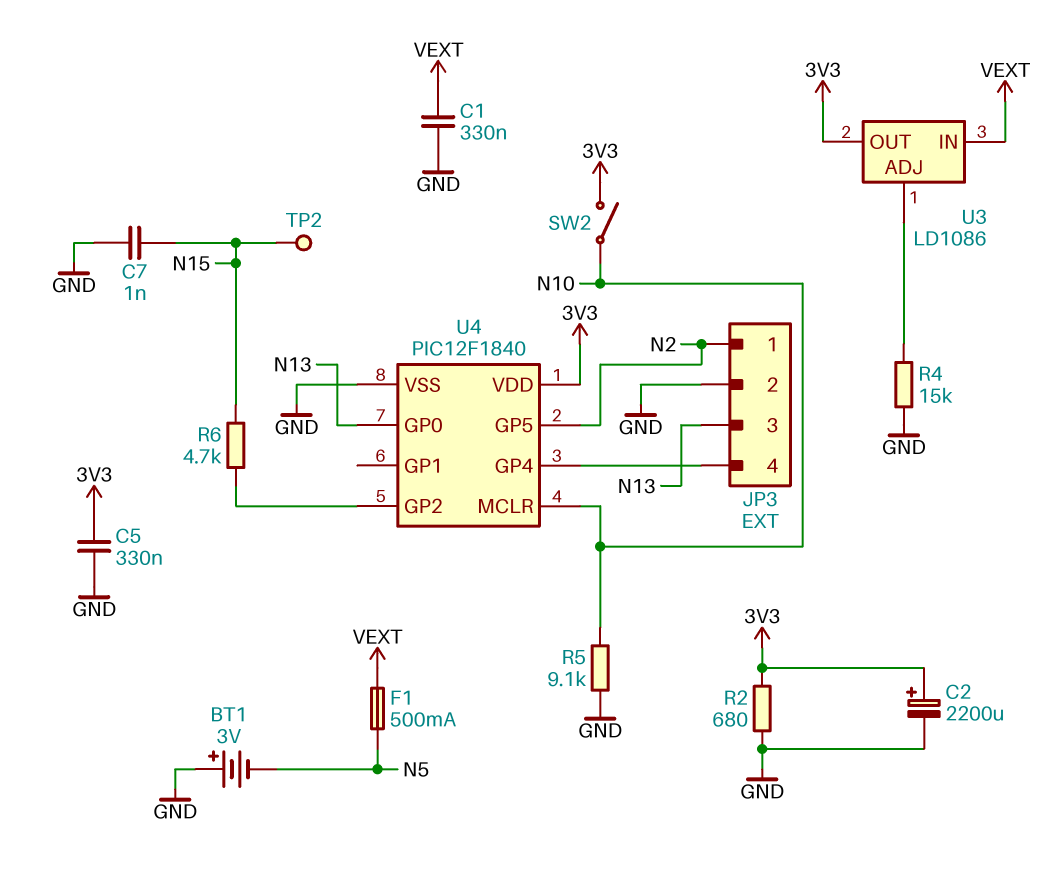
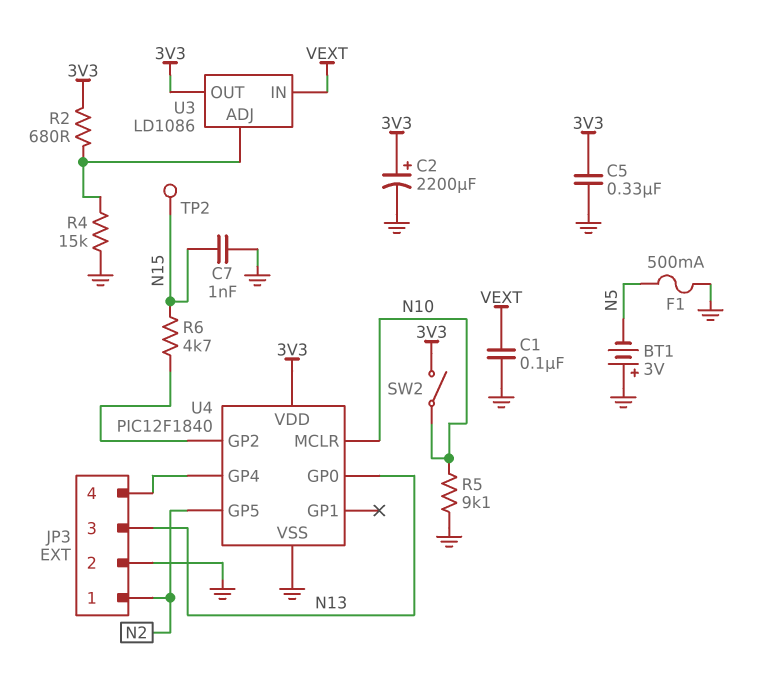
C1: 330nF (GND, VEXT) -> 100nF (GND, VEXT)
F1: 500mA (N5, VEXT) -> 500mA (GND, N5)
R2: 680 (3V3, GND) -> 680 (3V3, U3/ADJ)

